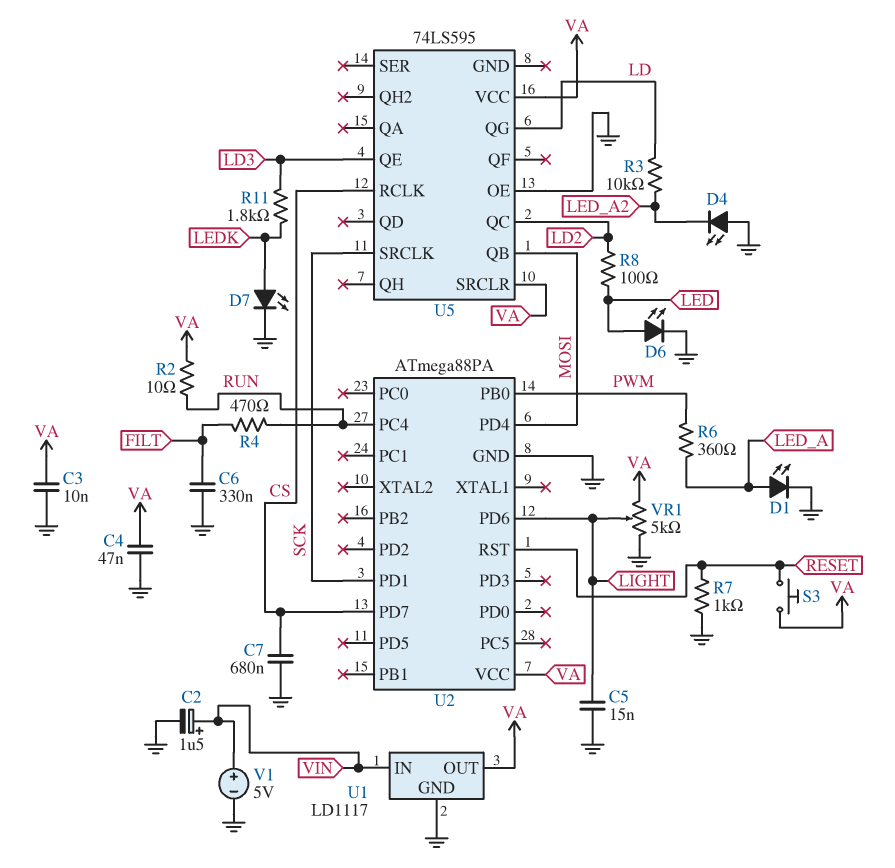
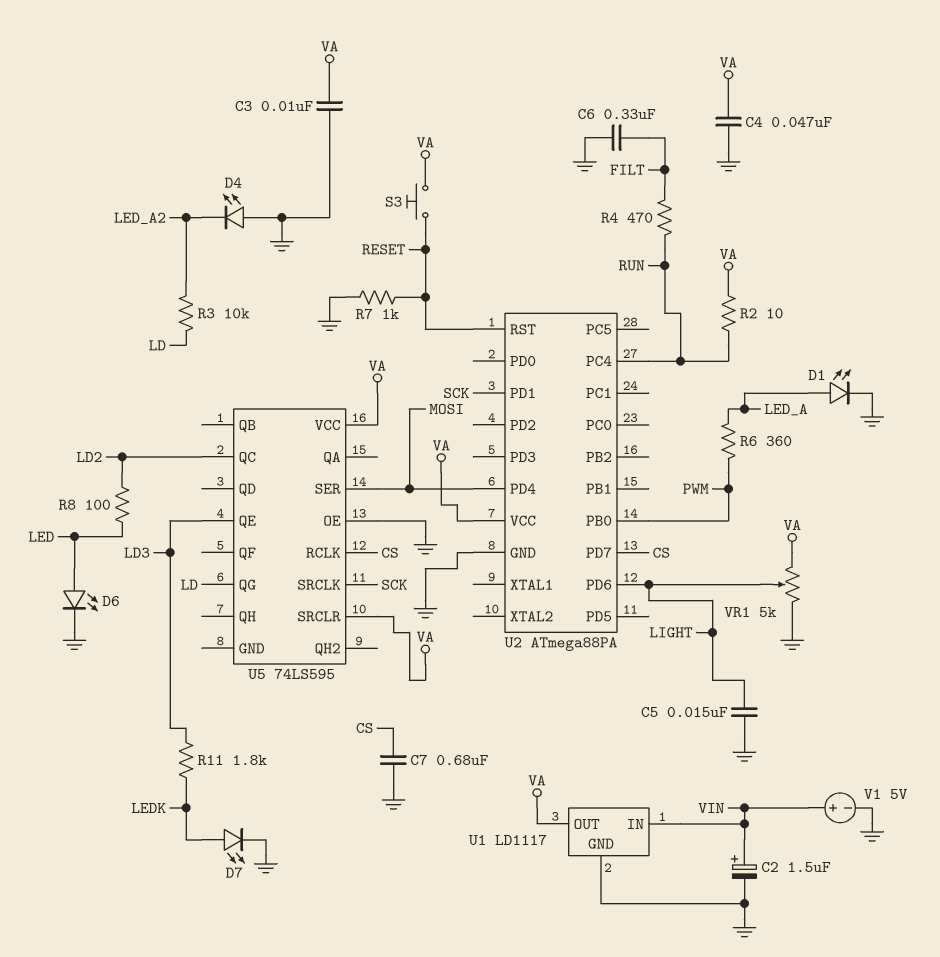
U5 pin QB: MOSI -> none
U5 pin SER: none -> MOSI

